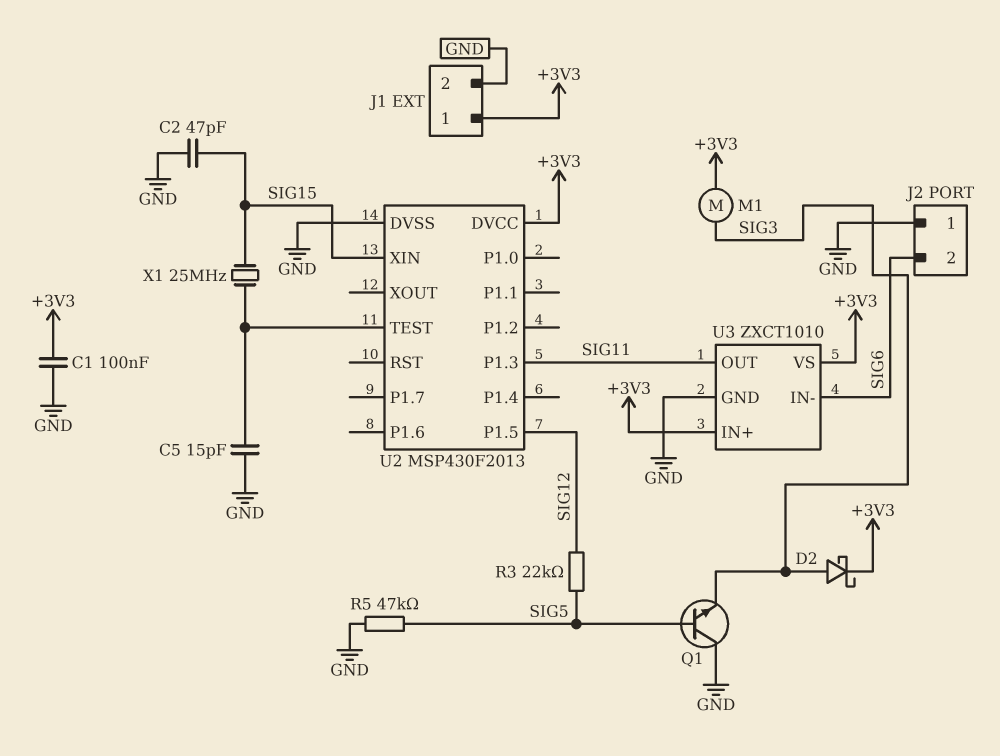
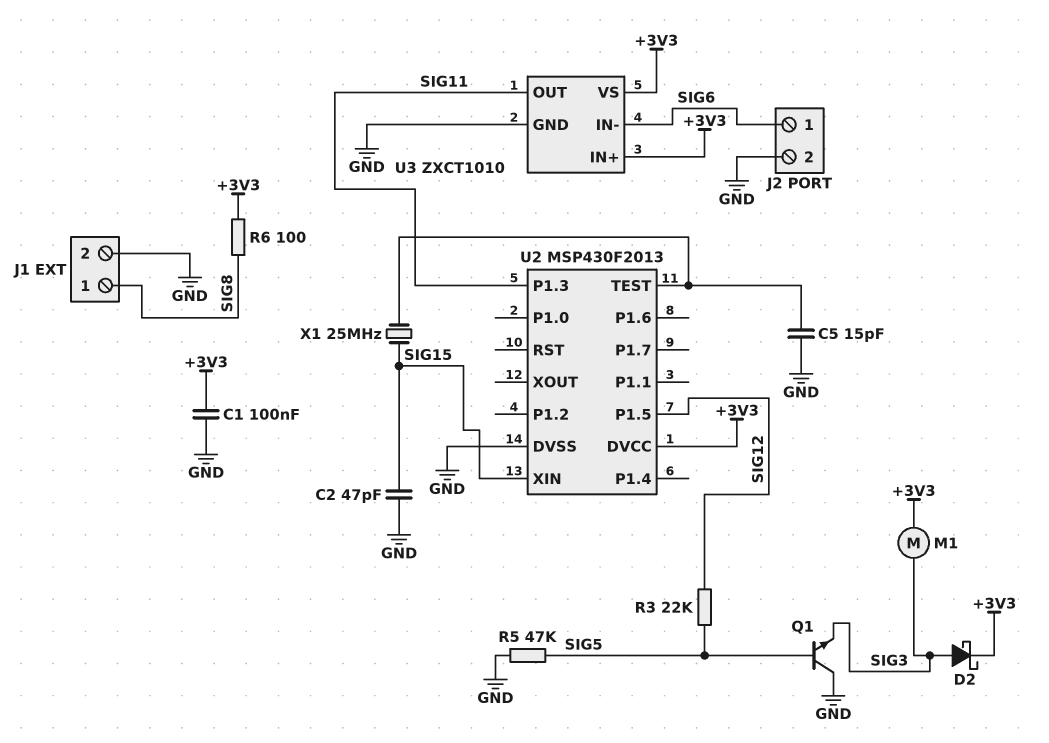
J1 pin 1: +3V3 -> SIG8
J2 pin 1: GND -> SIG6
J2 pin 2: SIG6 -> GND
R6: none -> 100 (+3V3, SIG8)

